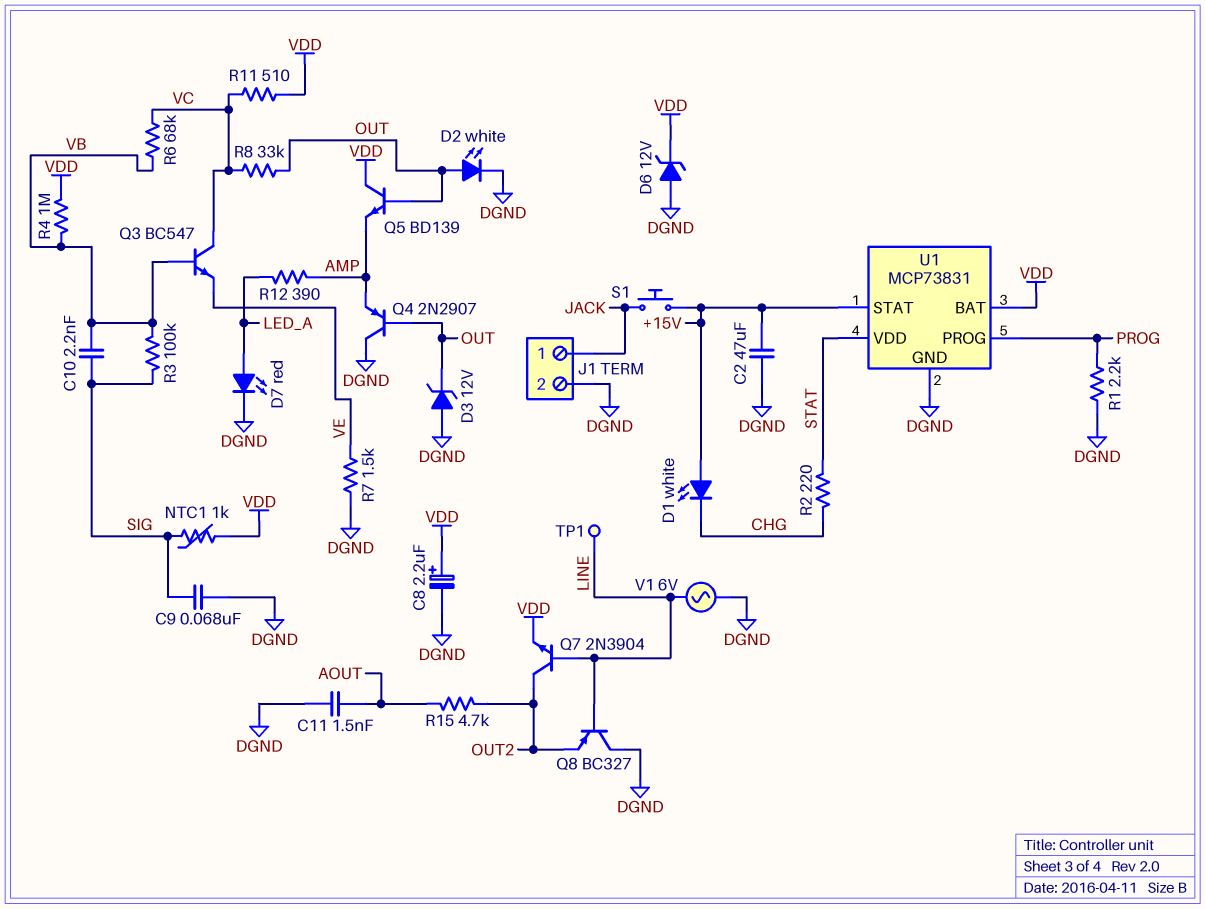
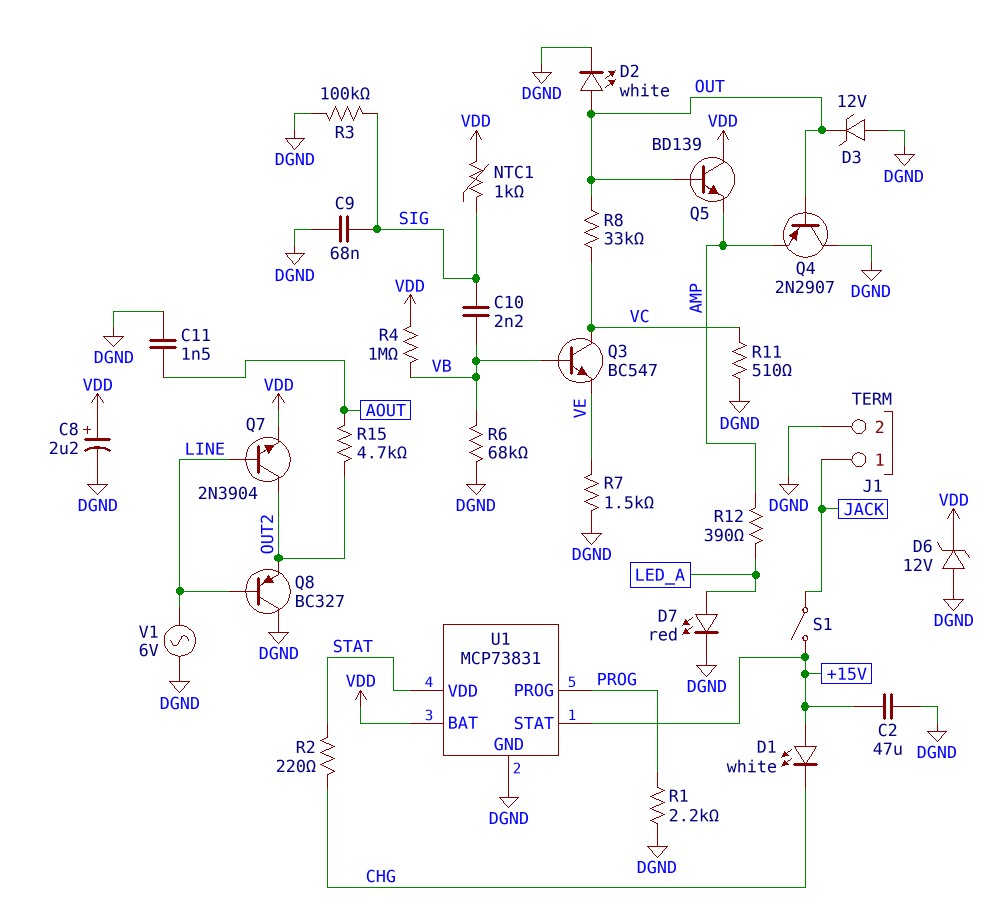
R3: 100k (SIG, VB) -> 100k (DGND, SIG)
R6: 68k (VB, VC) -> 68k (DGND, VB)
R11: 510 (VC, VDD) -> 510 (DGND, VC)
S1: button (+15V, JACK) -> switch (+15V, JACK)
TP1: test point (LINE) -> none

